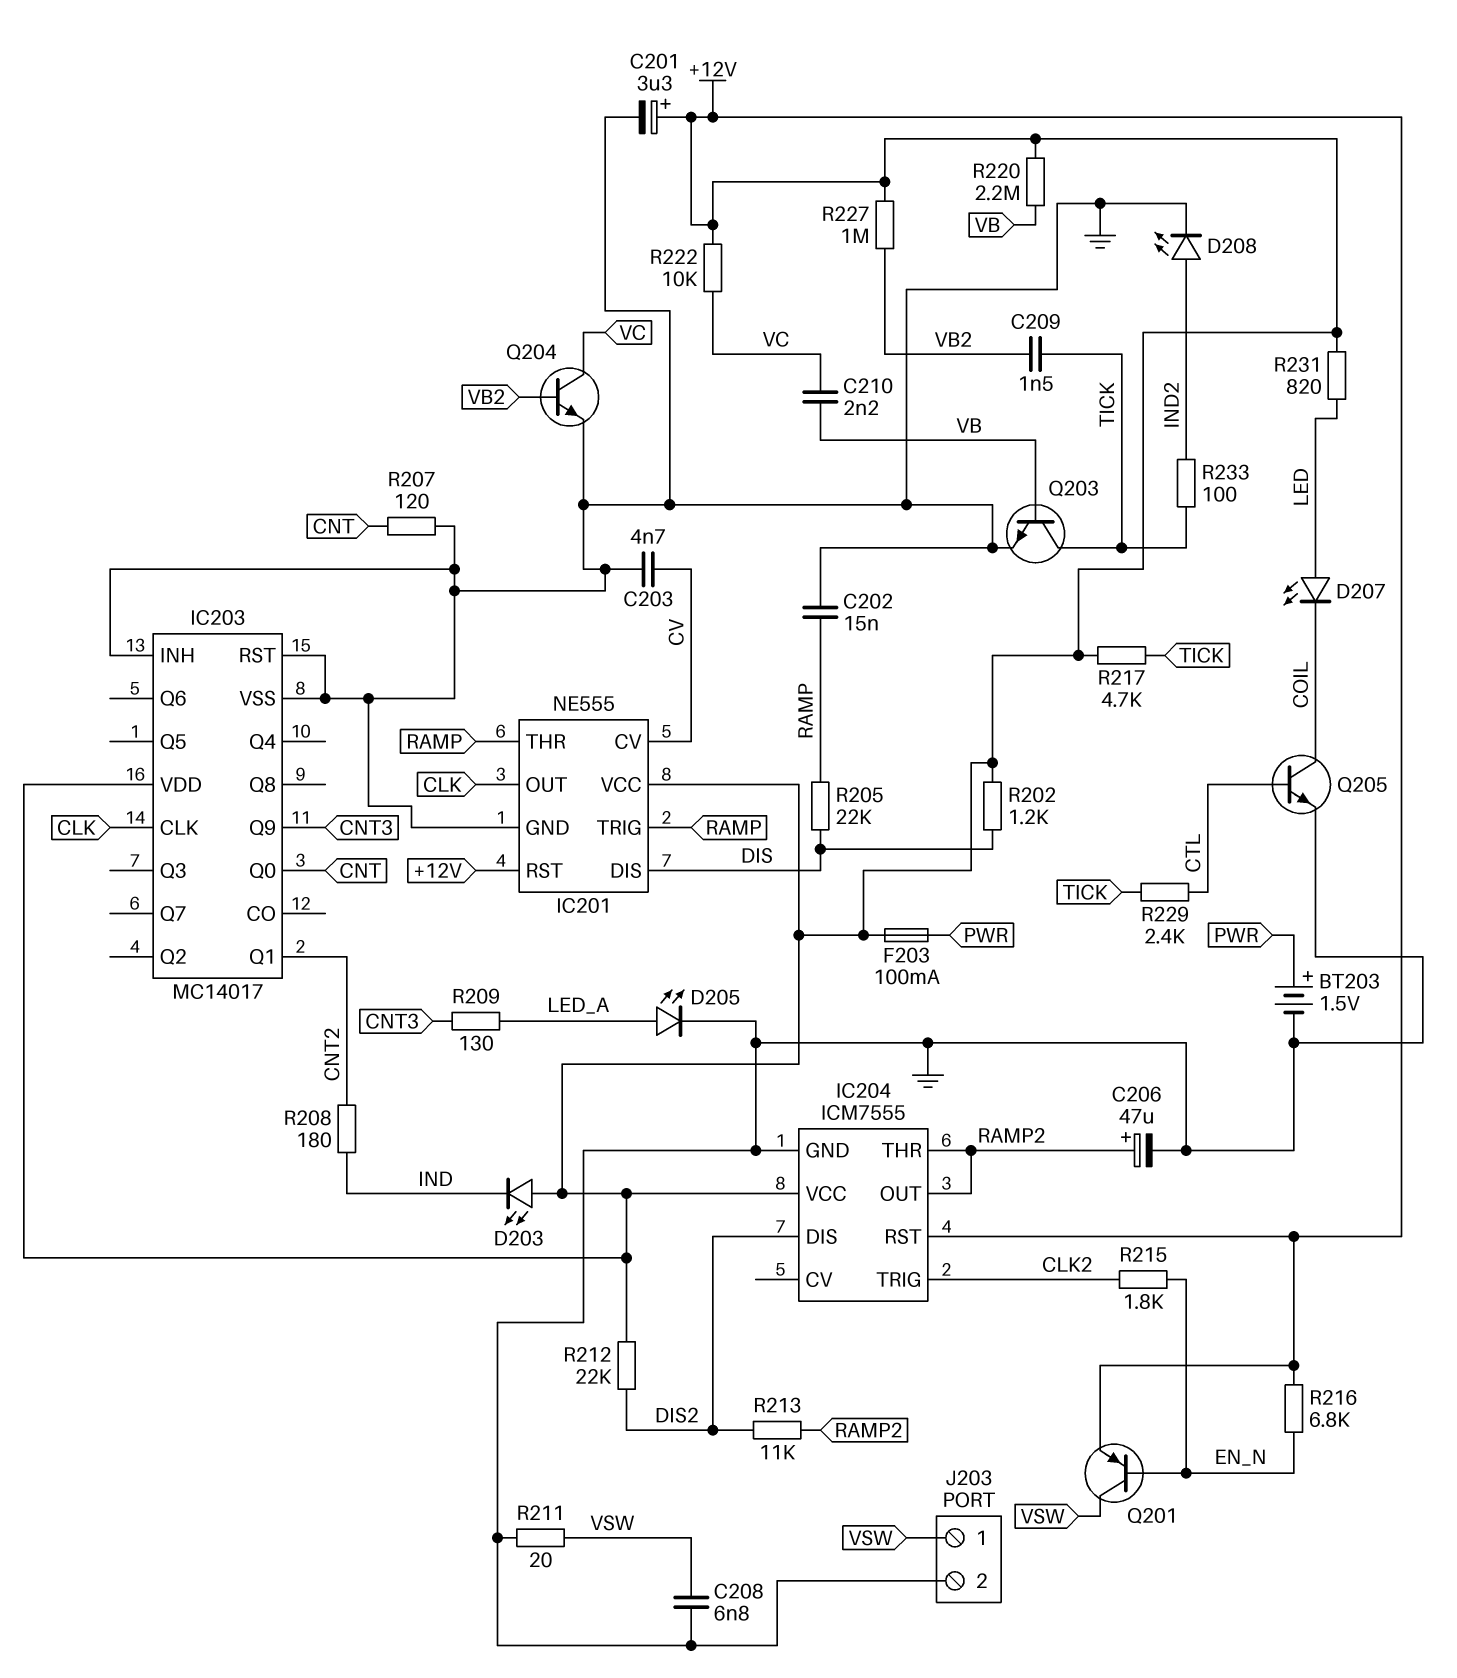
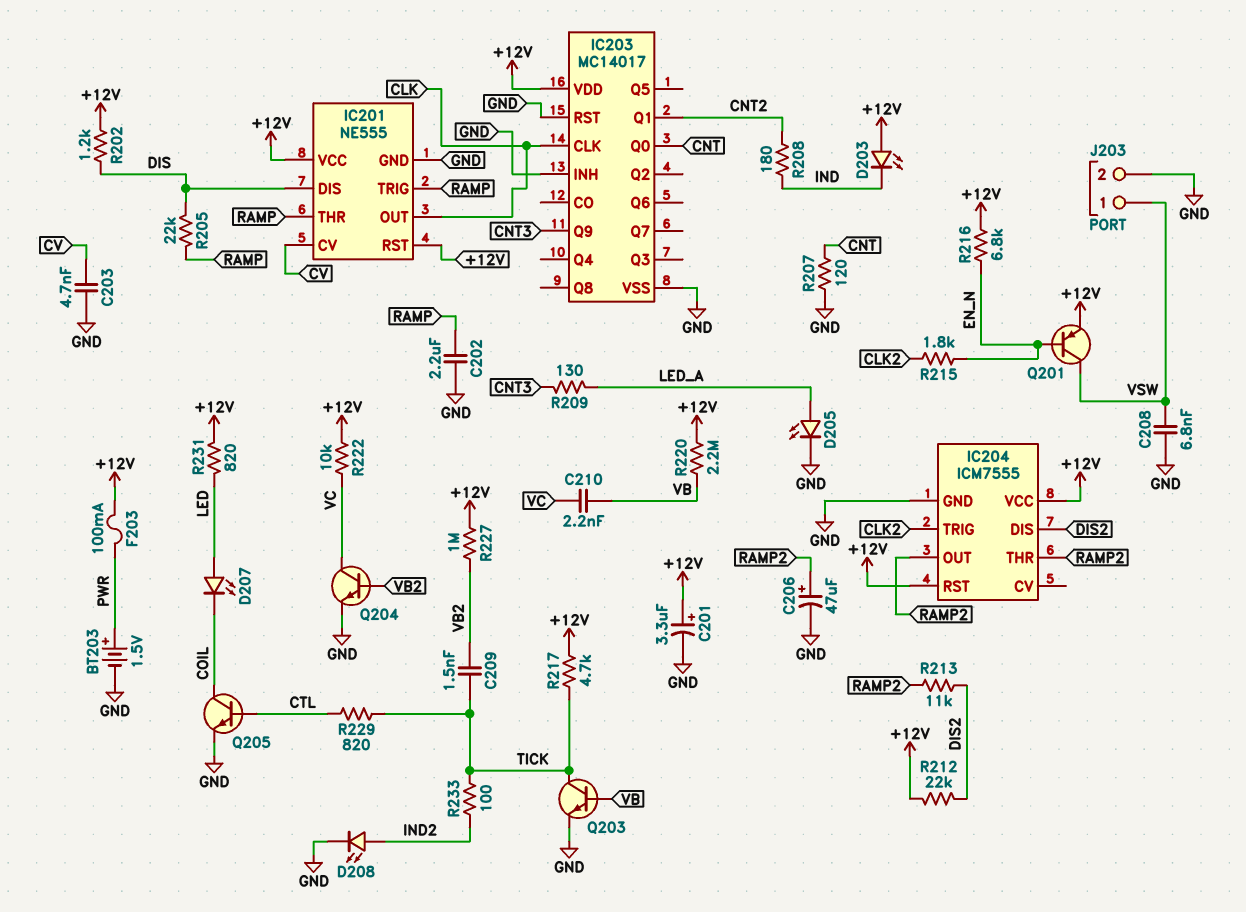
C202: 15nF (GND, RAMP) -> 2.2uF (GND, RAMP)
R211: 20 (GND, VSW) -> none
R229: 2.4k (CTL, TICK) -> 820 (CTL, TICK)

